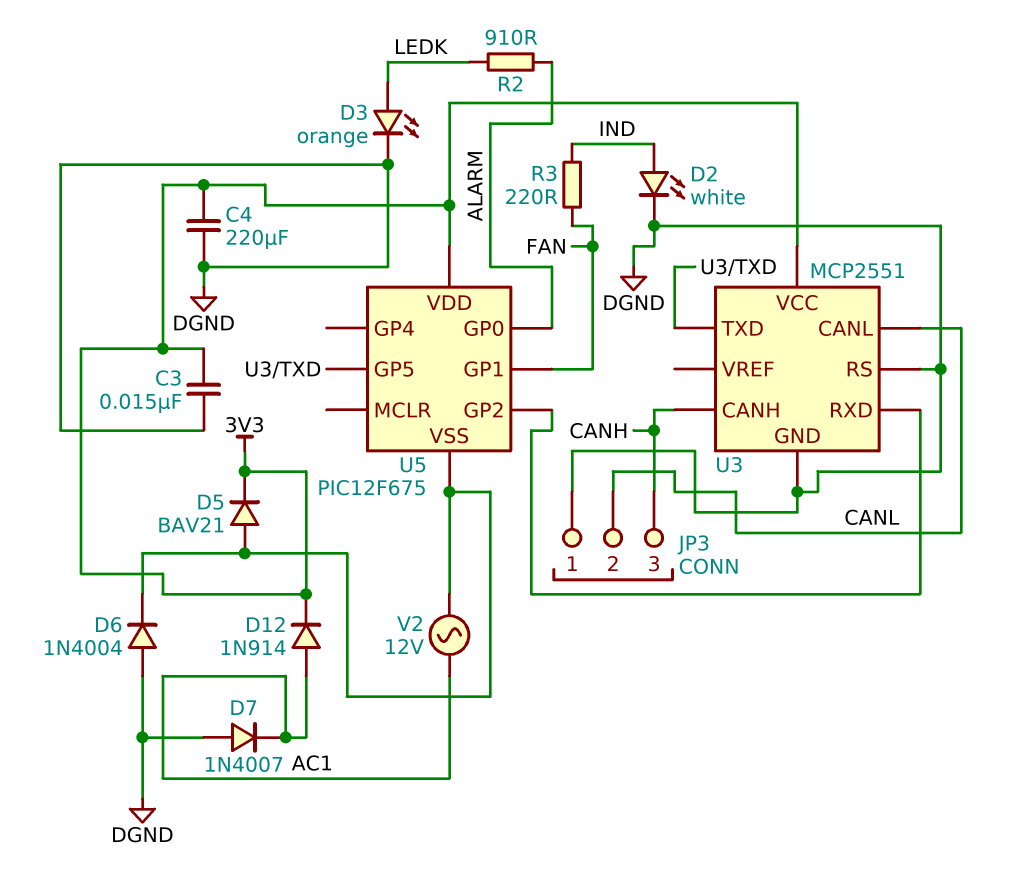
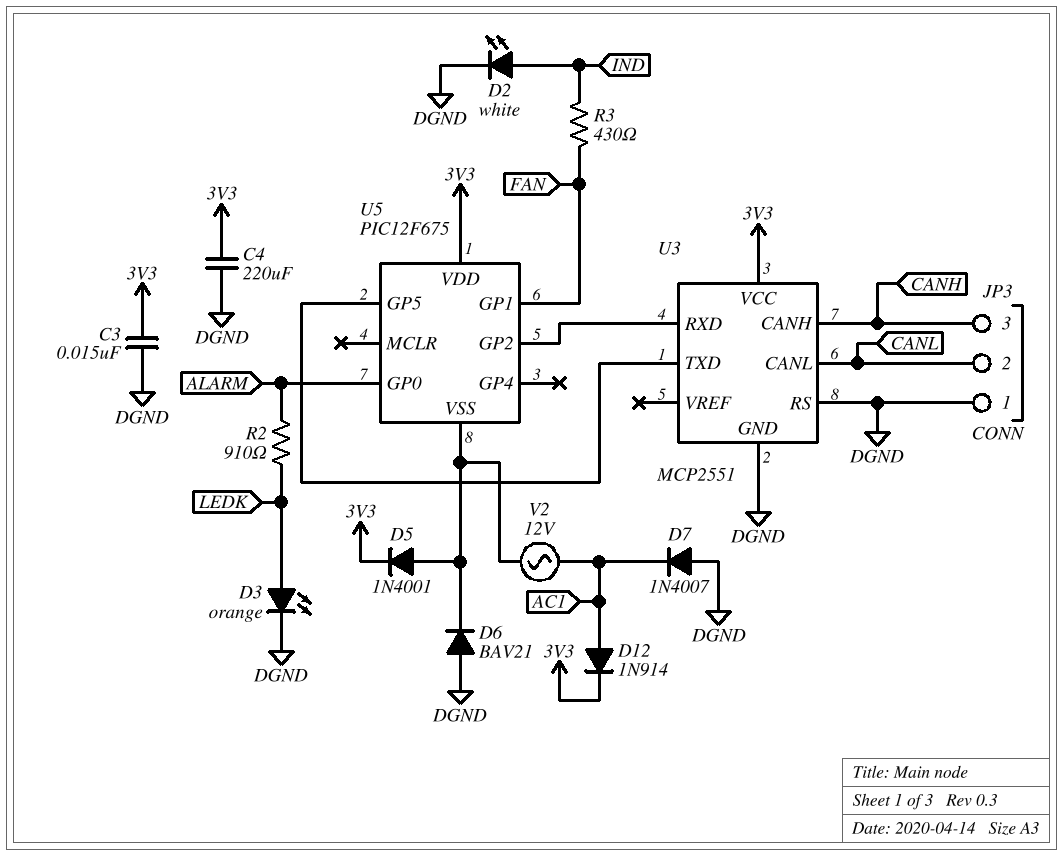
D5: diode BAV21 (A U5/VSS, K 3V3) -> diode 1N4001 (A U5/VSS, K 3V3)
D6: diode 1N4004 (A DGND, K U5/VSS) -> diode BAV21 (A DGND, K U5/VSS)
R3: 220 (FAN, IND) -> 430 (FAN, IND)

